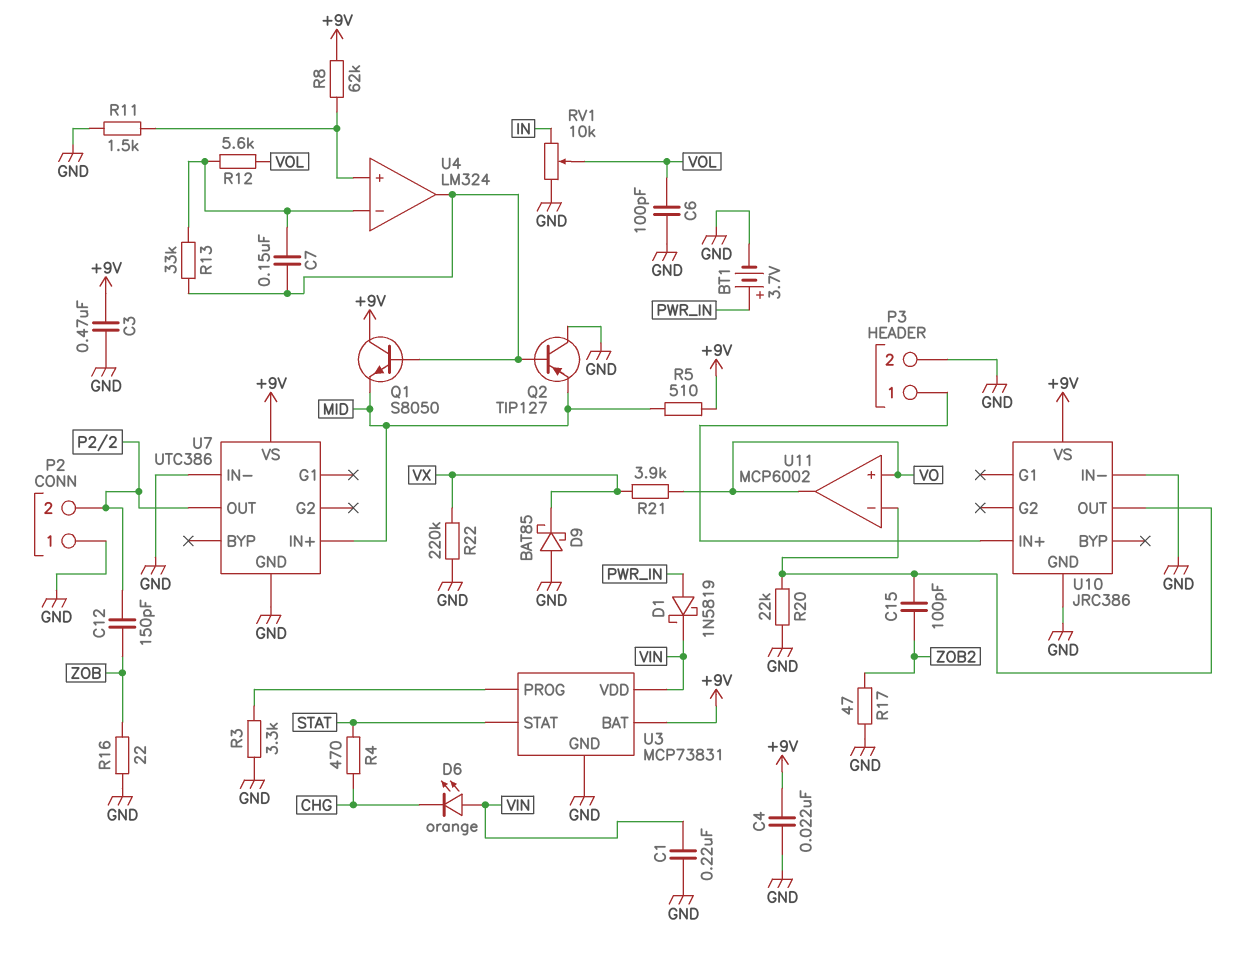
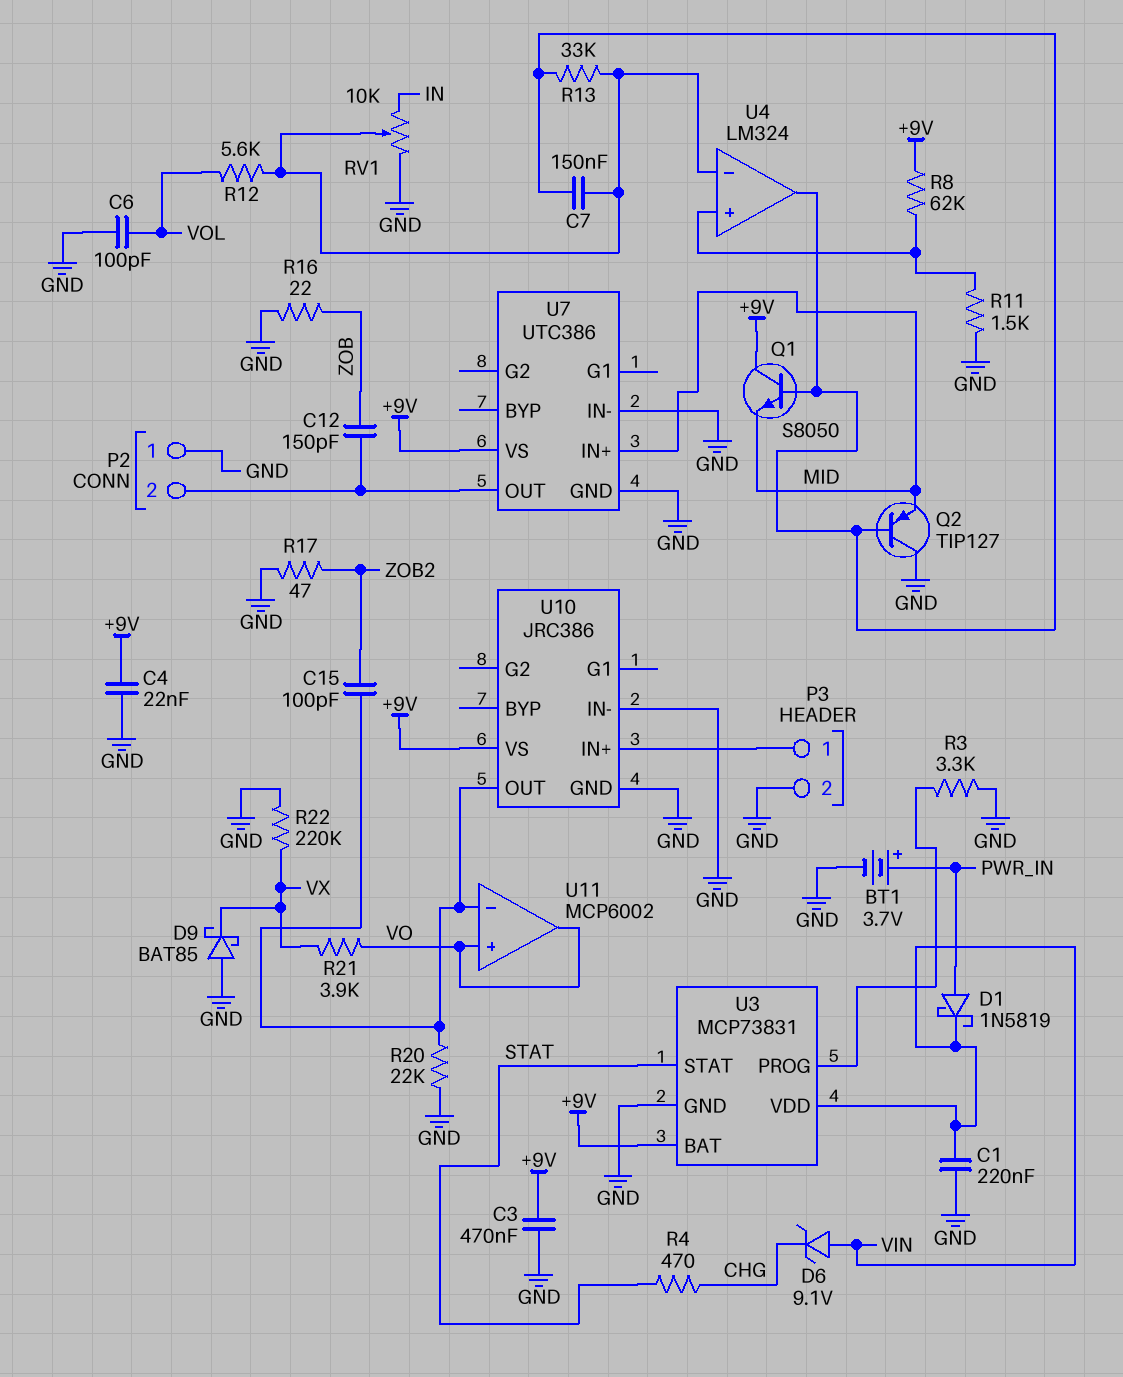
D6: LED orange (A VIN, K CHG) -> zener 9.1V (A VIN, K CHG)
R5: 510 (+9V, MID) -> none
RV1: 10k (GND, IN, wiper VOL) -> 10k (GND, IN, wiper U4/in-)

